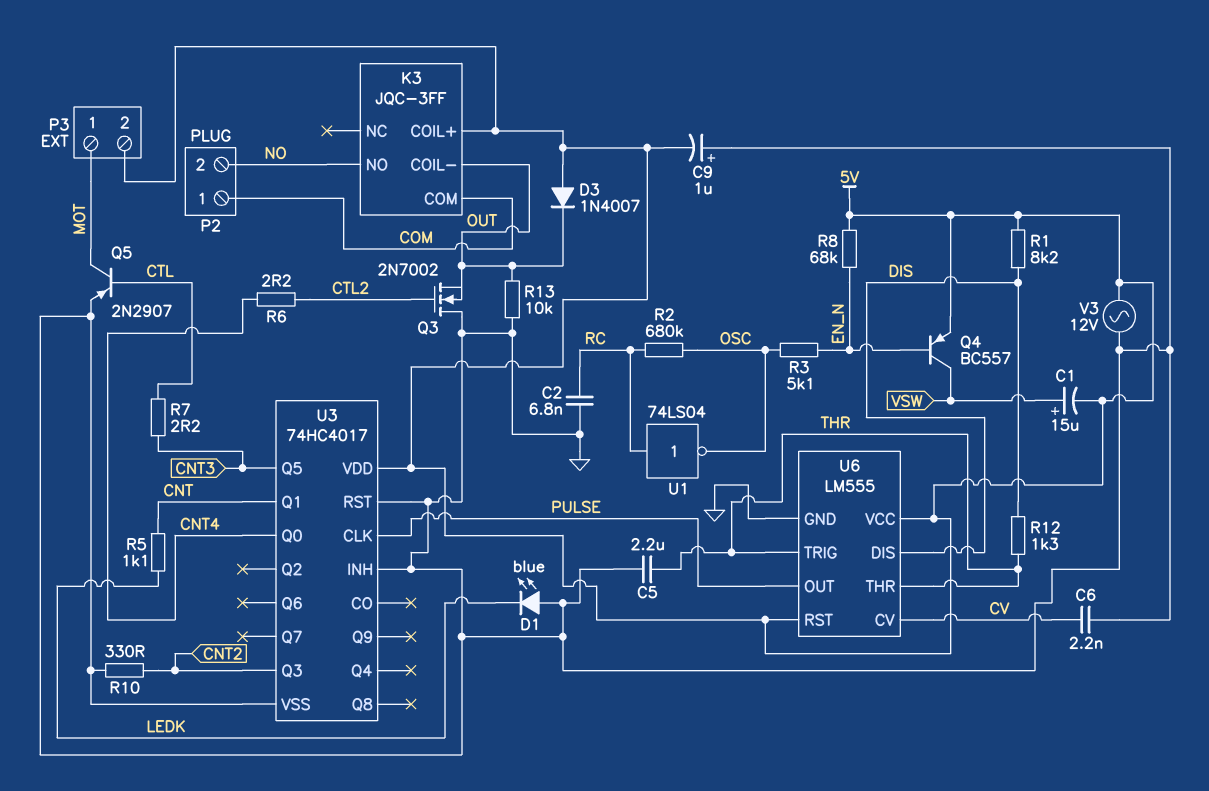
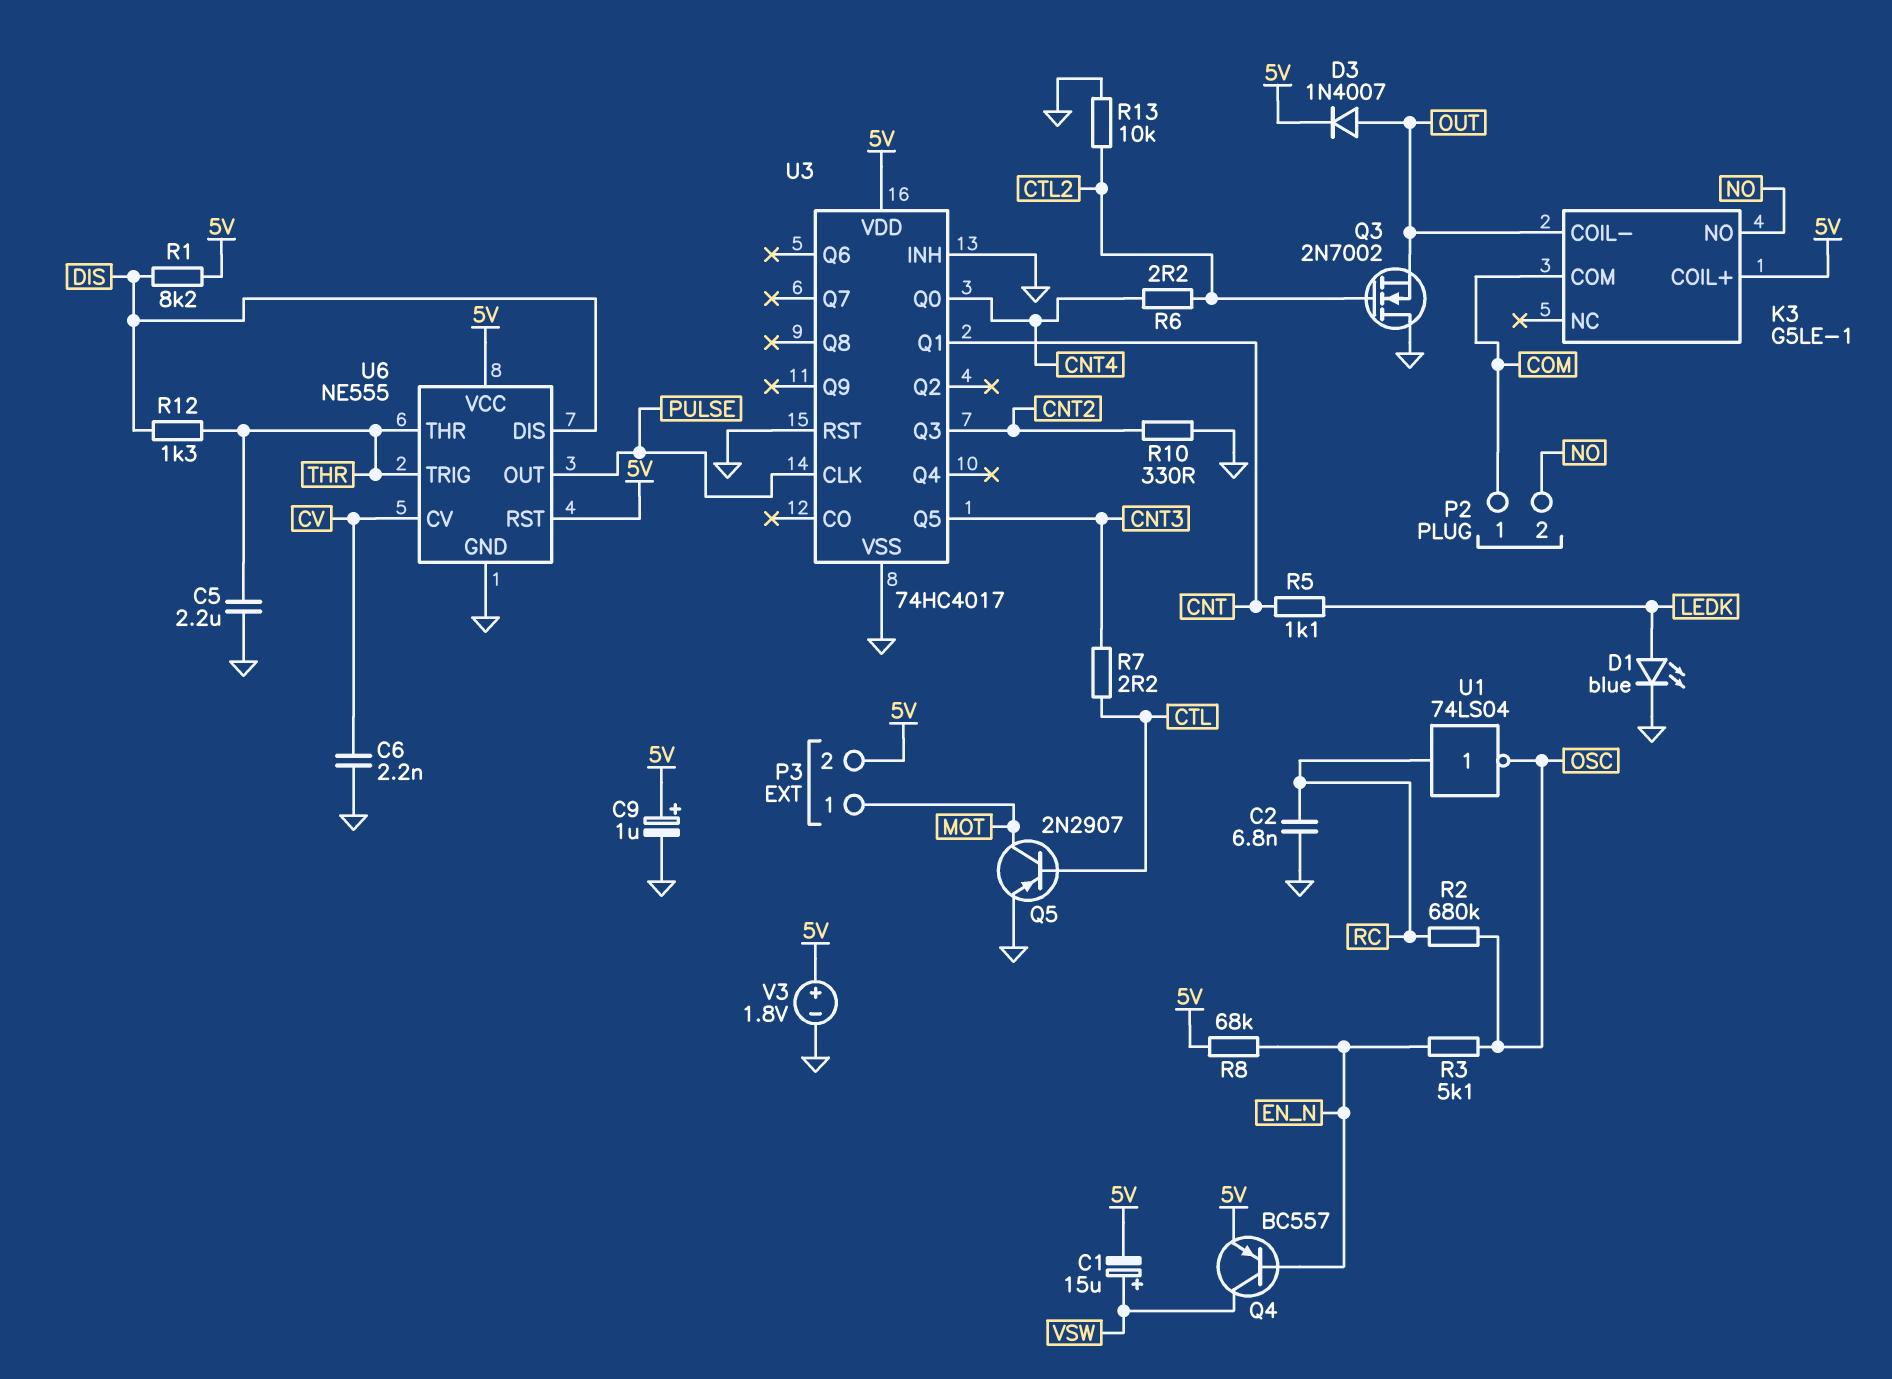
C9: 1uF (plus GND, minus 5V) -> 1uF (plus 5V, minus GND)
D1: LED blue (A GND, K LEDK) -> LED blue (A LEDK, K GND)
D3: diode 1N4007 (A 5V, K OUT) -> diode 1N4007 (A OUT, K 5V)
K3: JQC-3FF -> G5LE-1
R13: 10k (GND, OUT) -> 10k (CTL2, GND)
U6: LM555 -> NE555
V3: AC 12V (5V, GND) -> 1.8V (plus 5V, minus GND)

